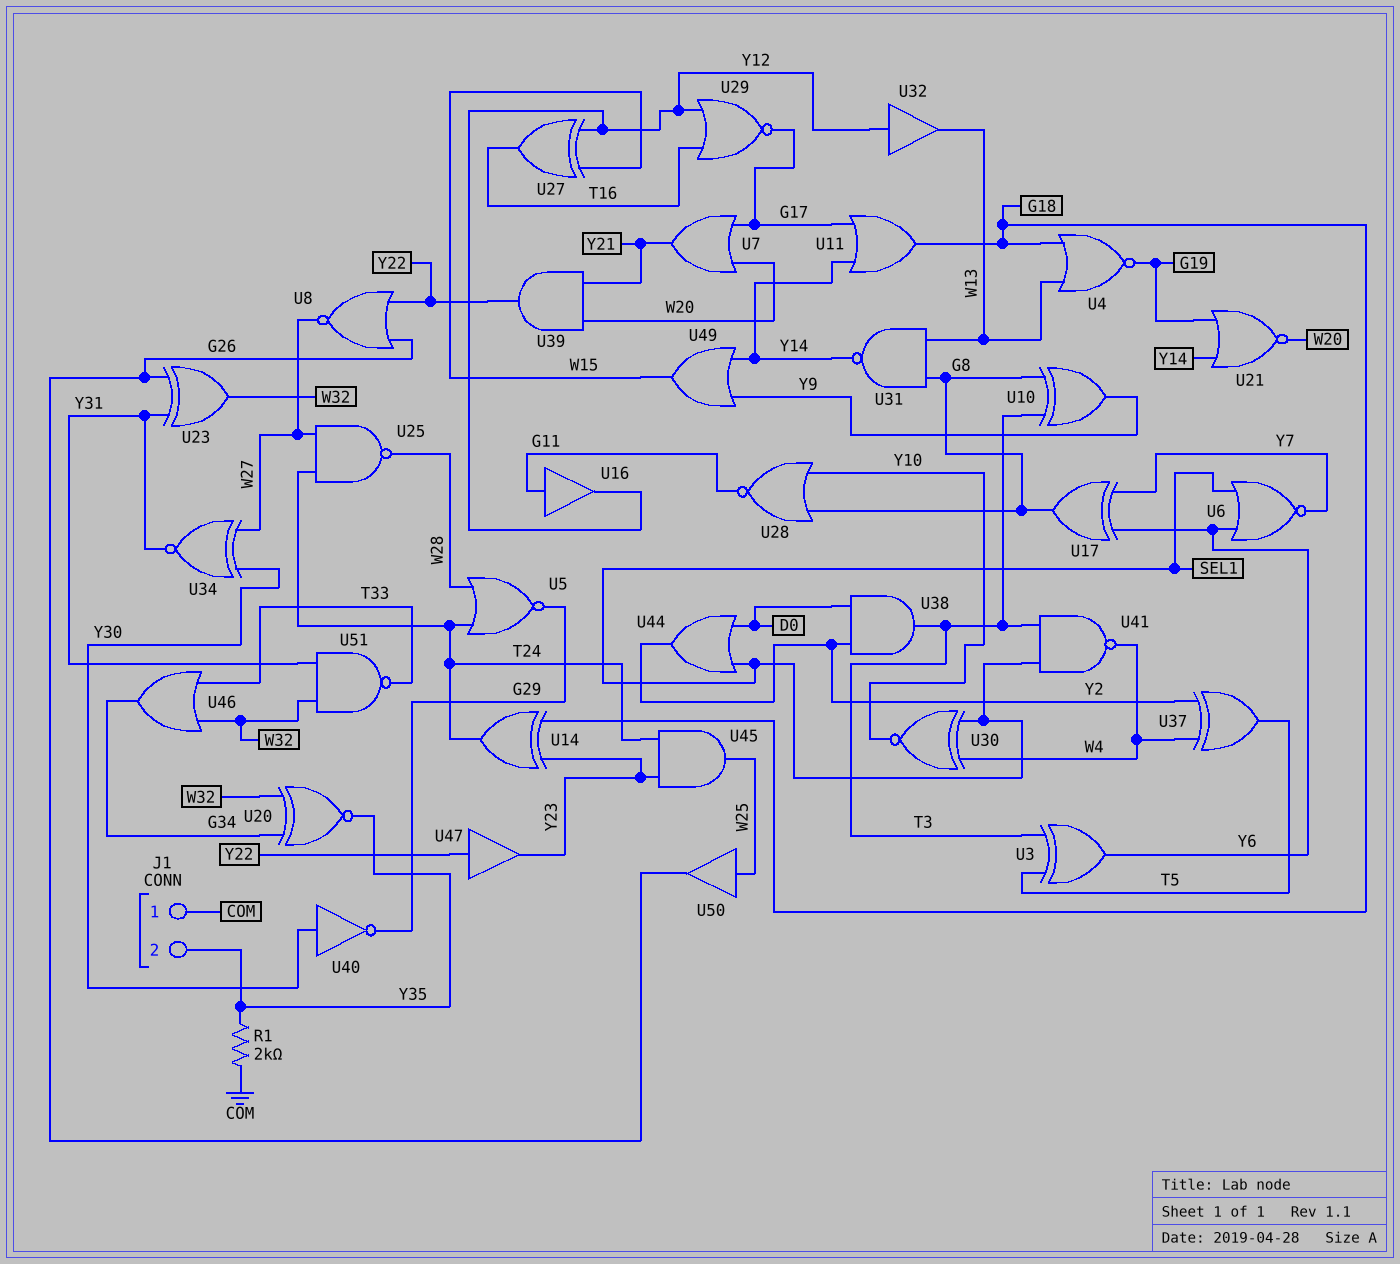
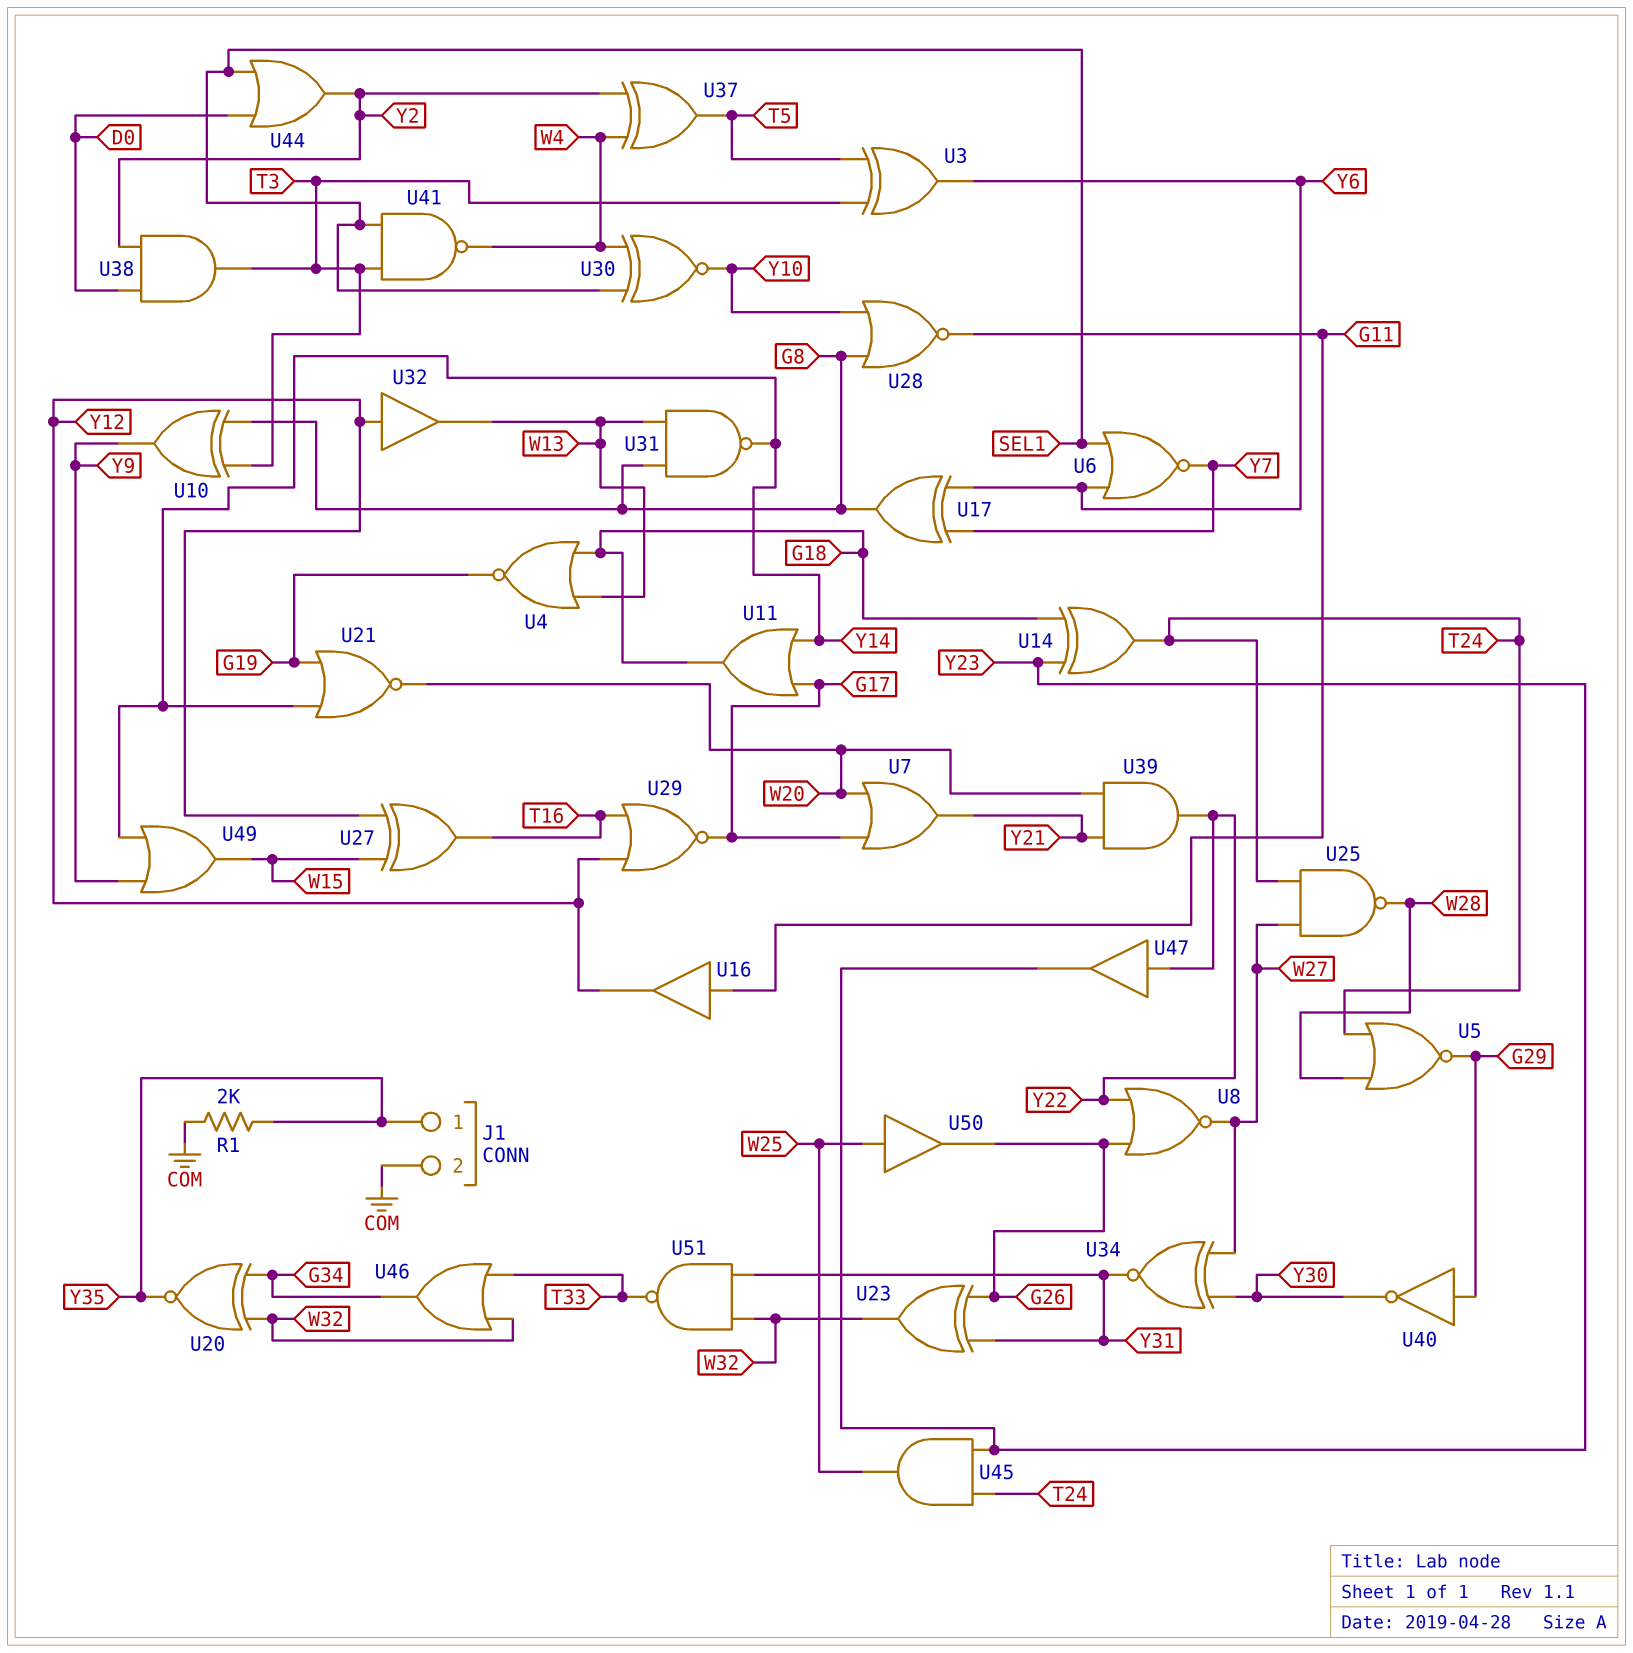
J1 pin 1: COM -> Y35
J1 pin 2: Y35 -> COM
U40: NOT (in Y30, out G29) -> NOT (in G29, out Y30)

